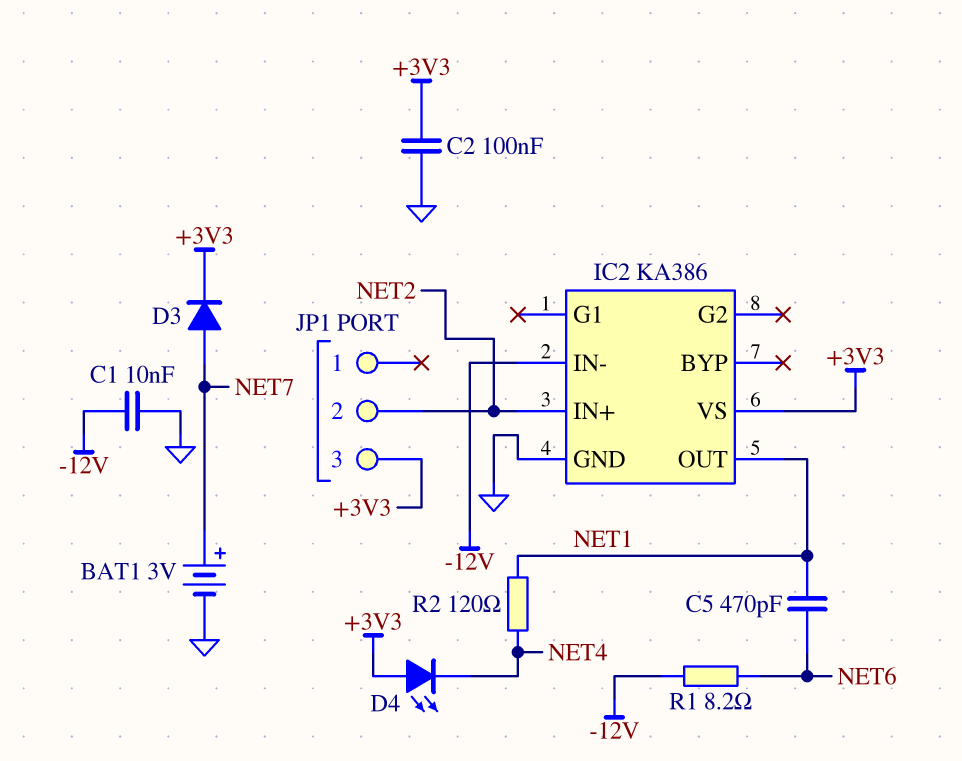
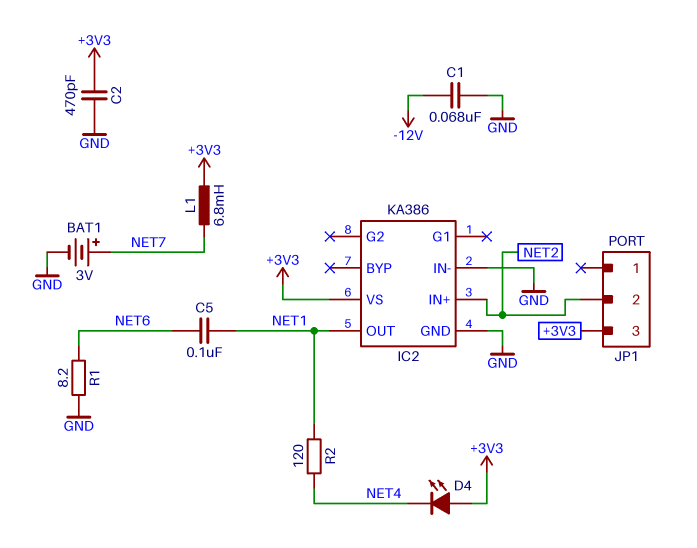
C1: 10nF (-12V, GND) -> 68nF (-12V, GND)
C2: 100nF (+3V3, GND) -> 470pF (+3V3, GND)
C5: 470pF (NET1, NET6) -> 100nF (NET1, NET6)
D3: diode (A NET7, K +3V3) -> none
IC2 pin IN-: -12V -> GND
L1: none -> 6.8mH (+3V3, NET7)
R1: 8.2 (-12V, NET6) -> 8.2 (GND, NET6)

